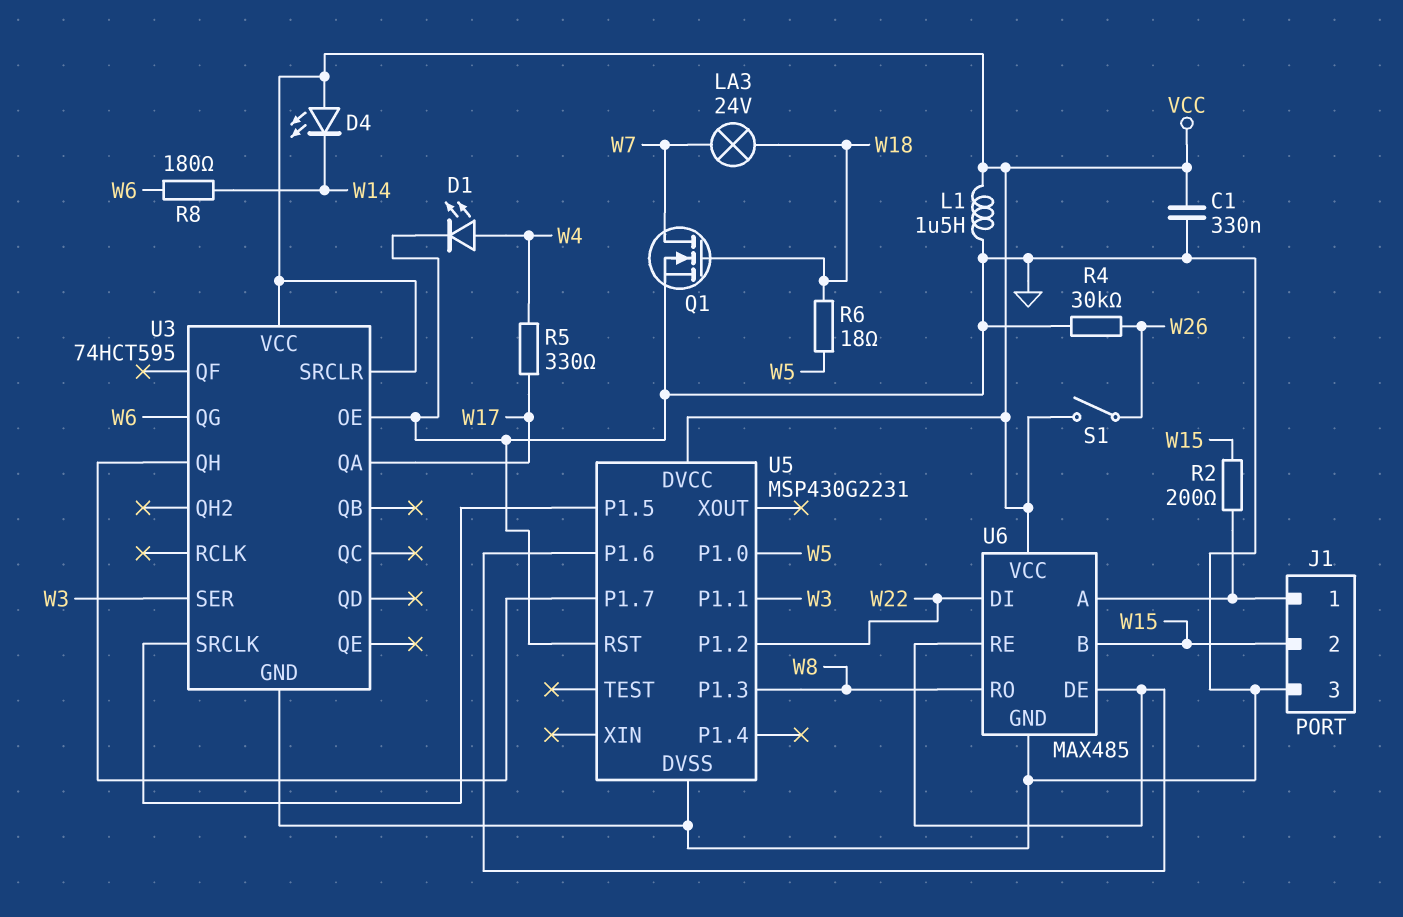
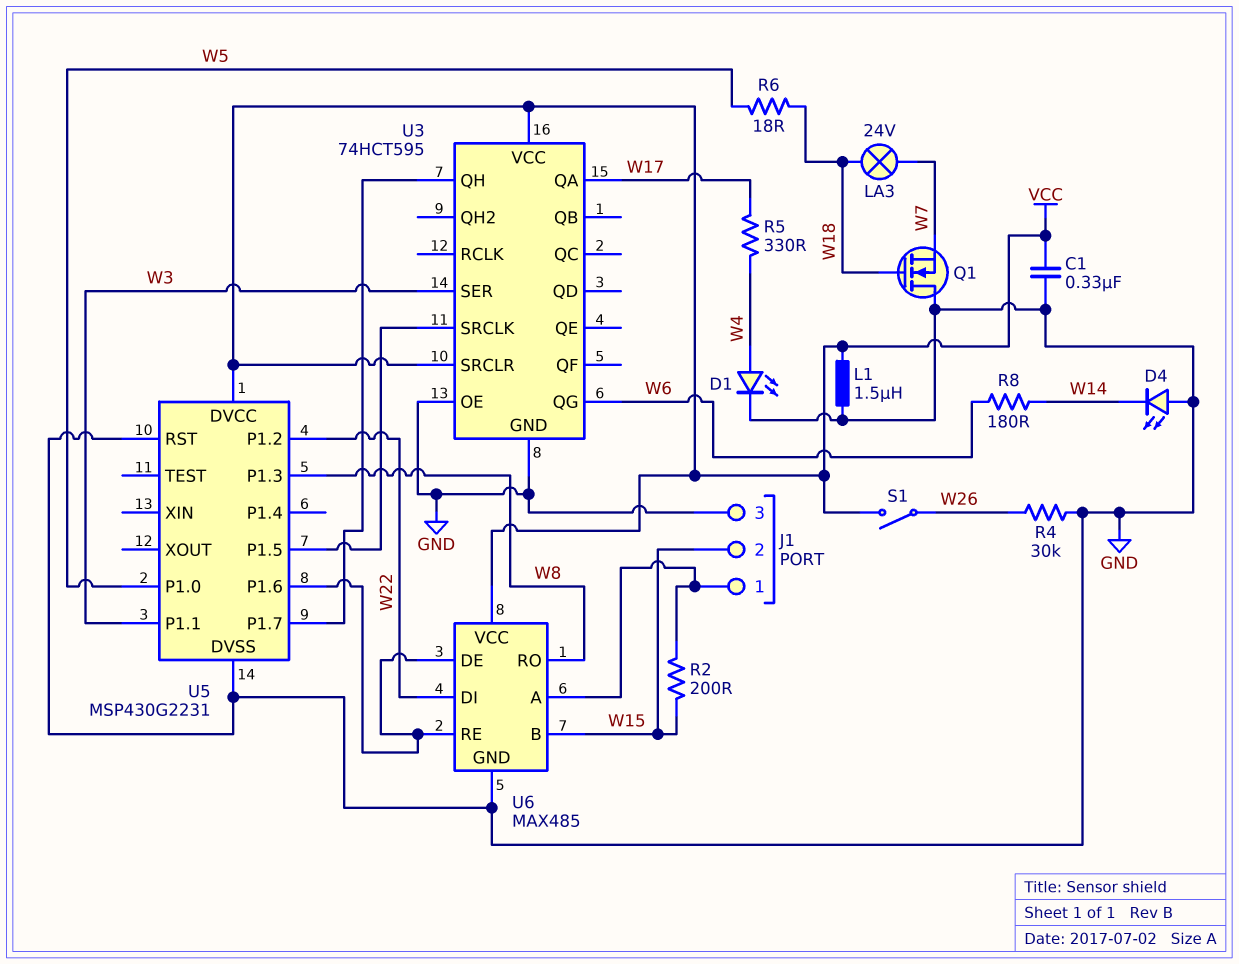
D4: LED (A VCC, K W14) -> LED (A GND, K W14)
Q1: NMOS (G W18, D W7, S GND) -> NMOS (G W18, D GND, S W7)

